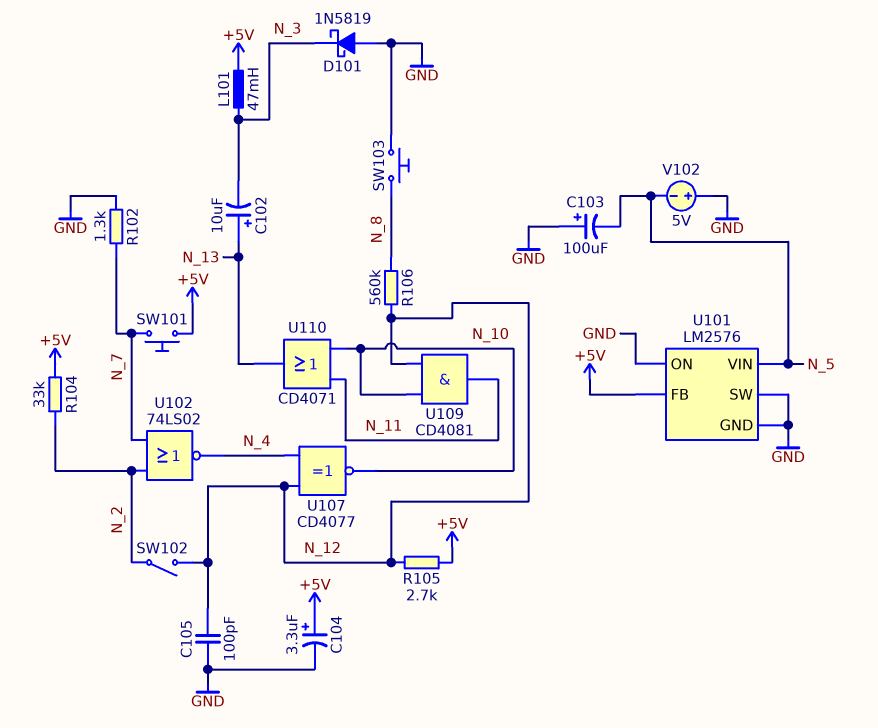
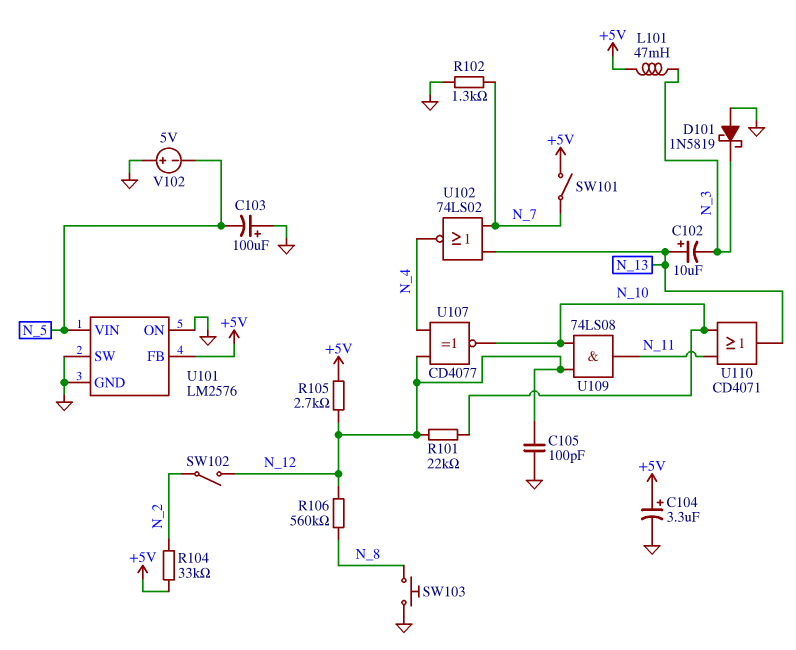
R101: none -> 22k (N_10, N_12)
SW101: button (+5V, N_7) -> switch (+5V, N_7)
U102: NOR 74LS02 (in N_2, in N_7, out N_4) -> NOR 74LS02 (in N_7, in N_13, out N_4)
U109: AND CD4081 (in N_10, in N_12, out N_11) -> AND 74LS08 (in N_10, in N_12, out N_11)

